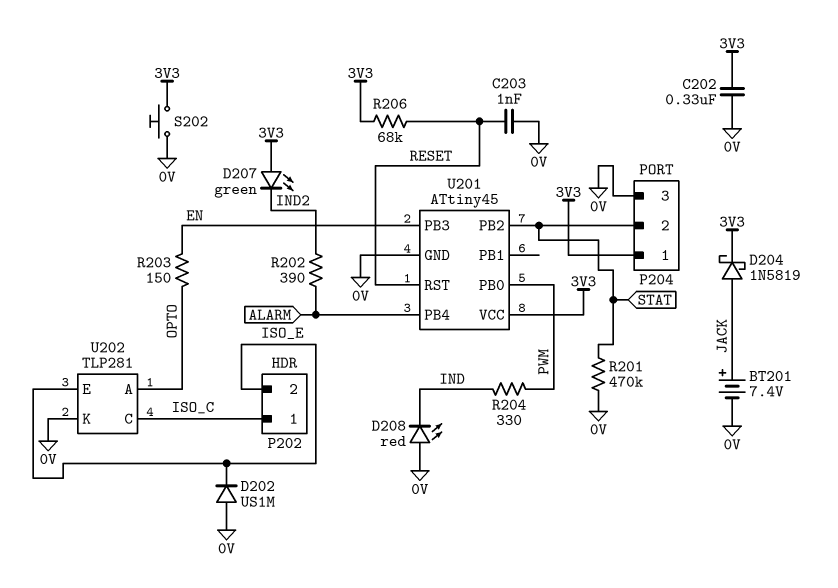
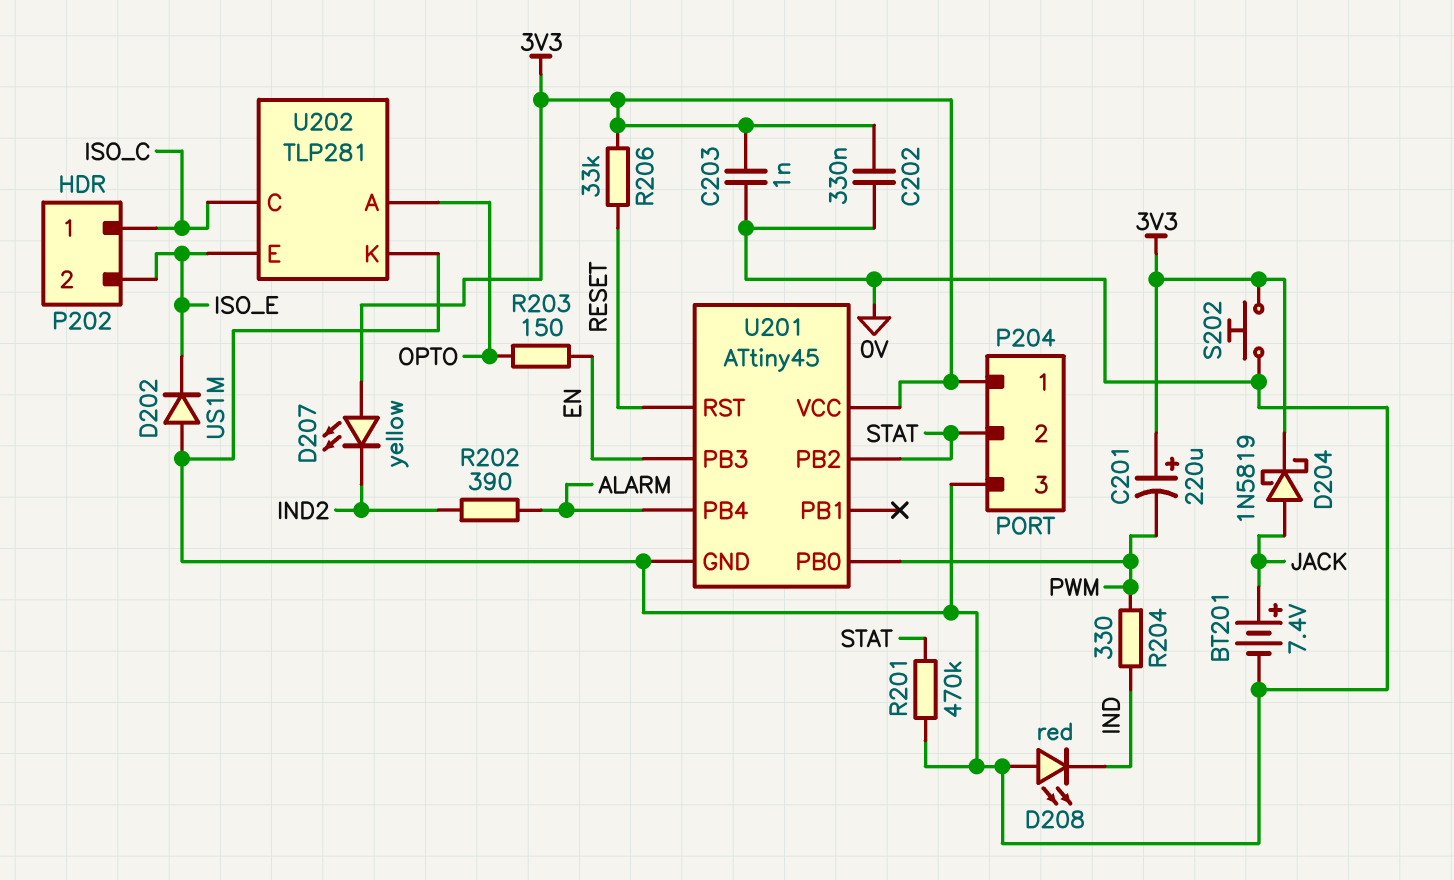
C201: none -> 220uF (plus 3V3, minus PWM)
C203: 1nF (0V, RESET) -> 1nF (0V, 3V3)
D207: LED green (A 3V3, K IND2) -> LED yellow (A 3V3, K IND2)
R206: 68k (3V3, RESET) -> 33k (3V3, RESET)

